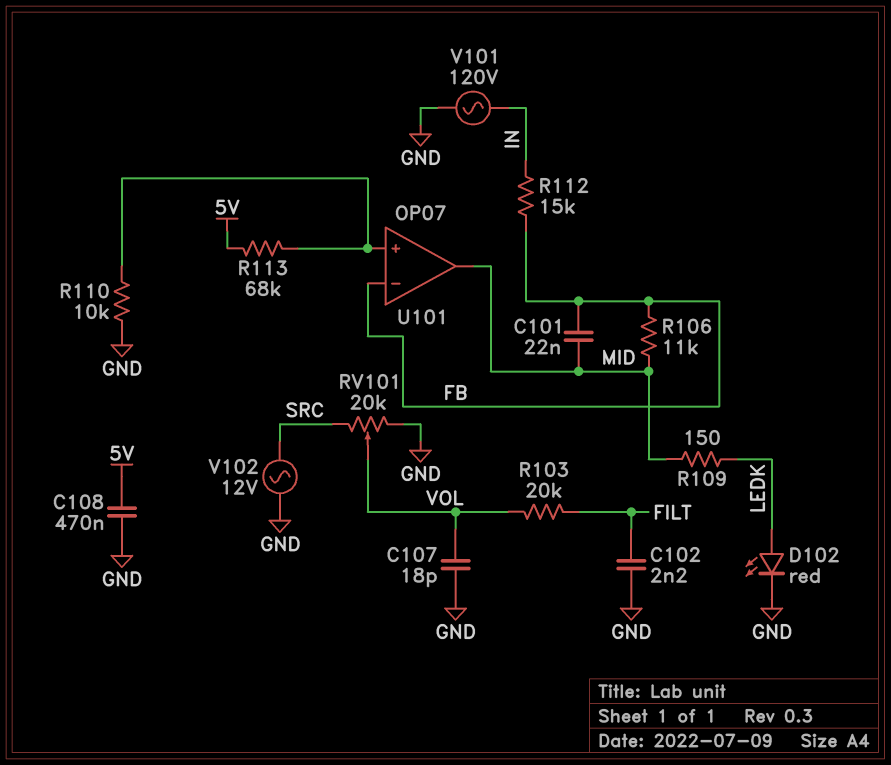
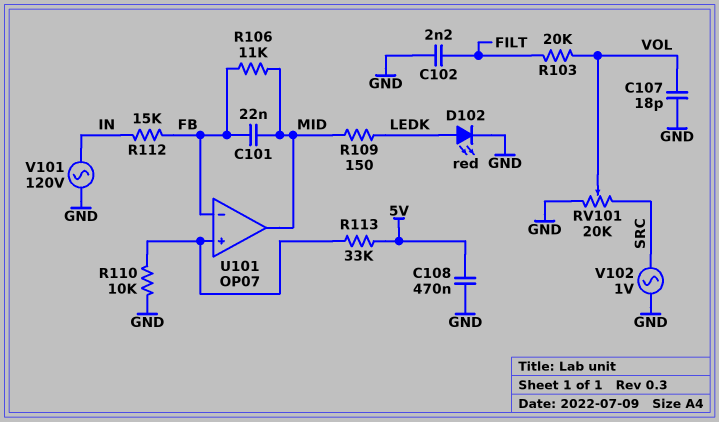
R113: 68k (5V, U101/in+) -> 33k (5V, U101/in+)
V102: AC 12V (GND, SRC) -> AC 1V (GND, SRC)

